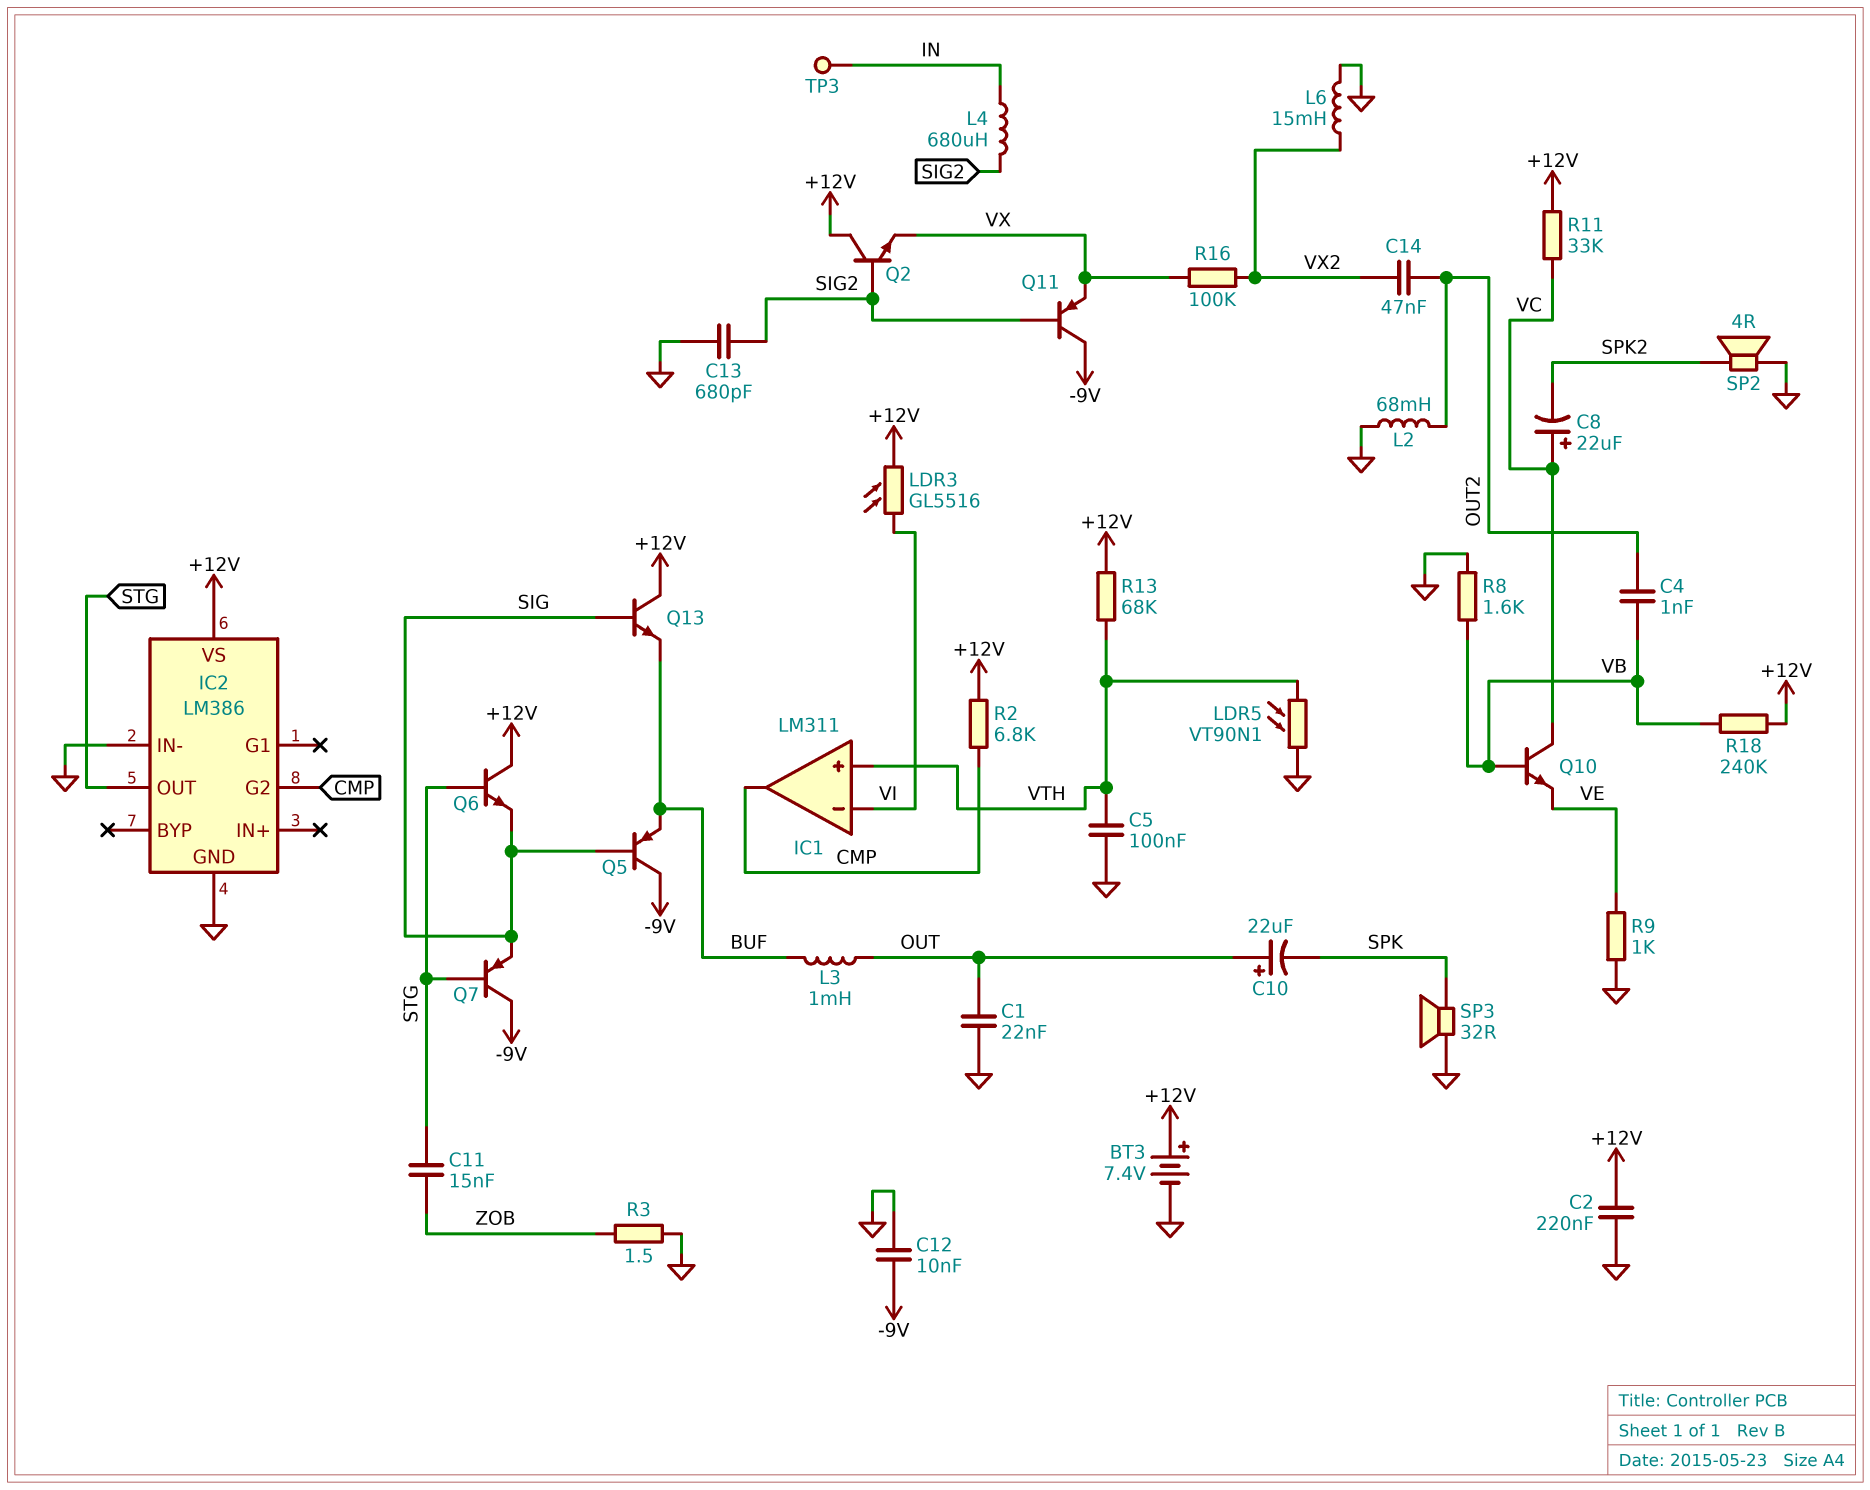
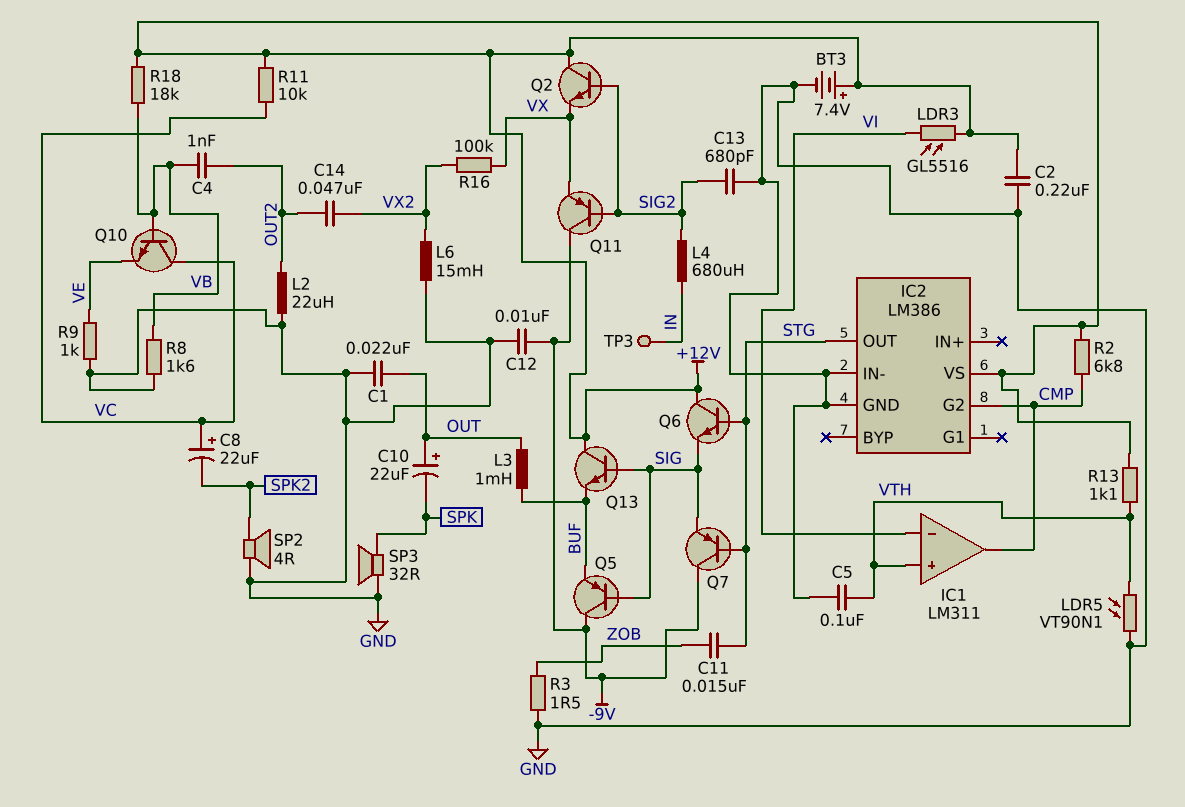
L2: 68mH (GND, OUT2) -> 22uH (GND, OUT2)
R11: 33k (+12V, VC) -> 10k (+12V, VC)
R13: 68k (+12V, VTH) -> 1.1k (+12V, VTH)
R18: 240k (+12V, VB) -> 18k (+12V, VB)

